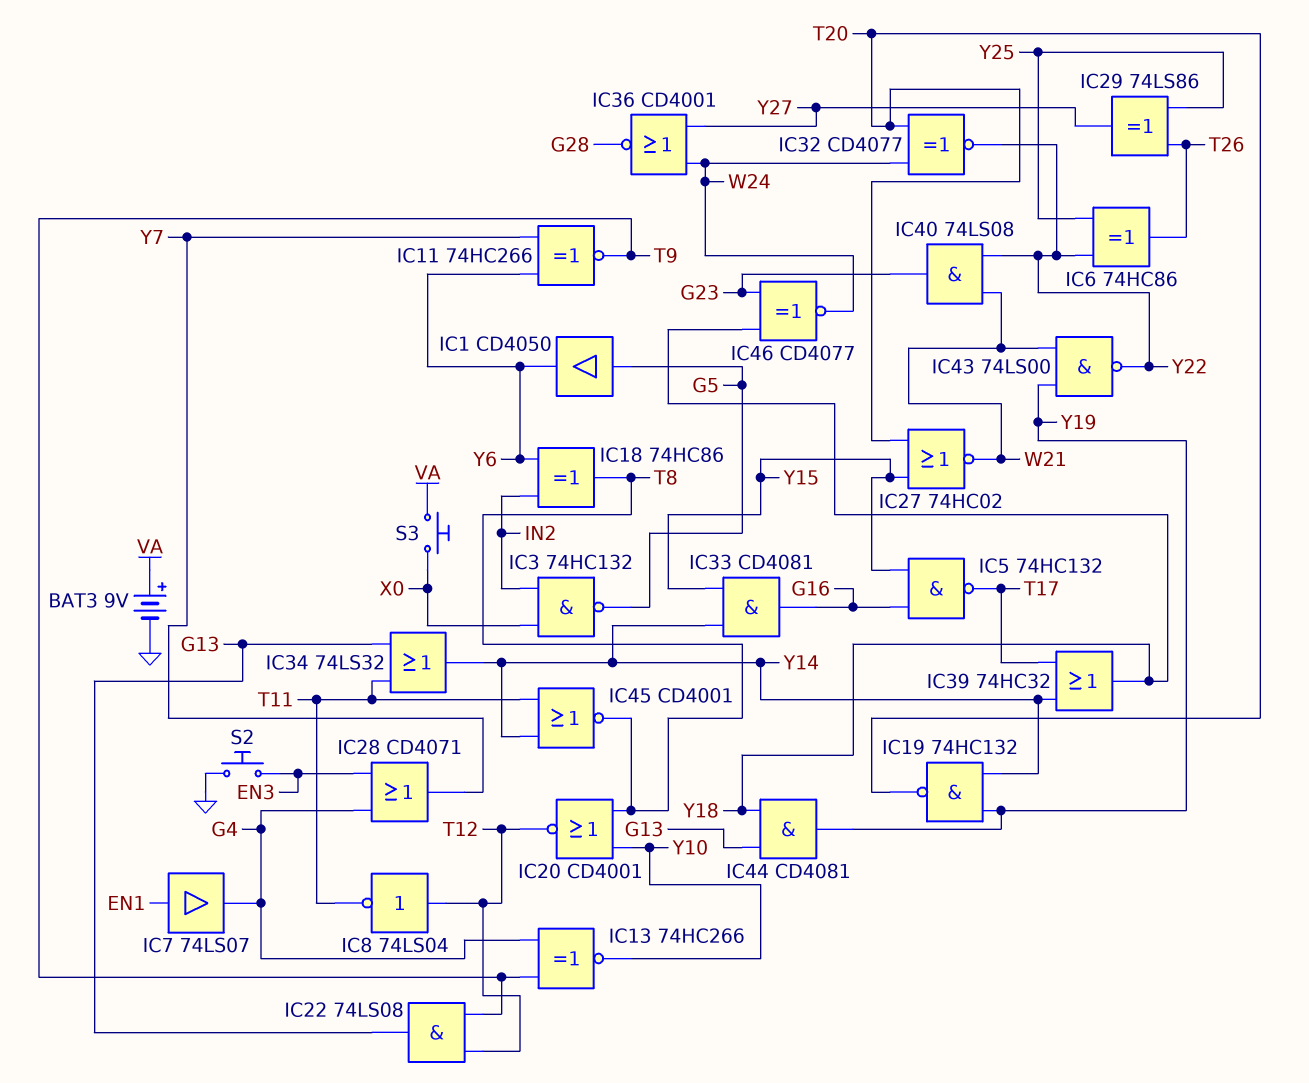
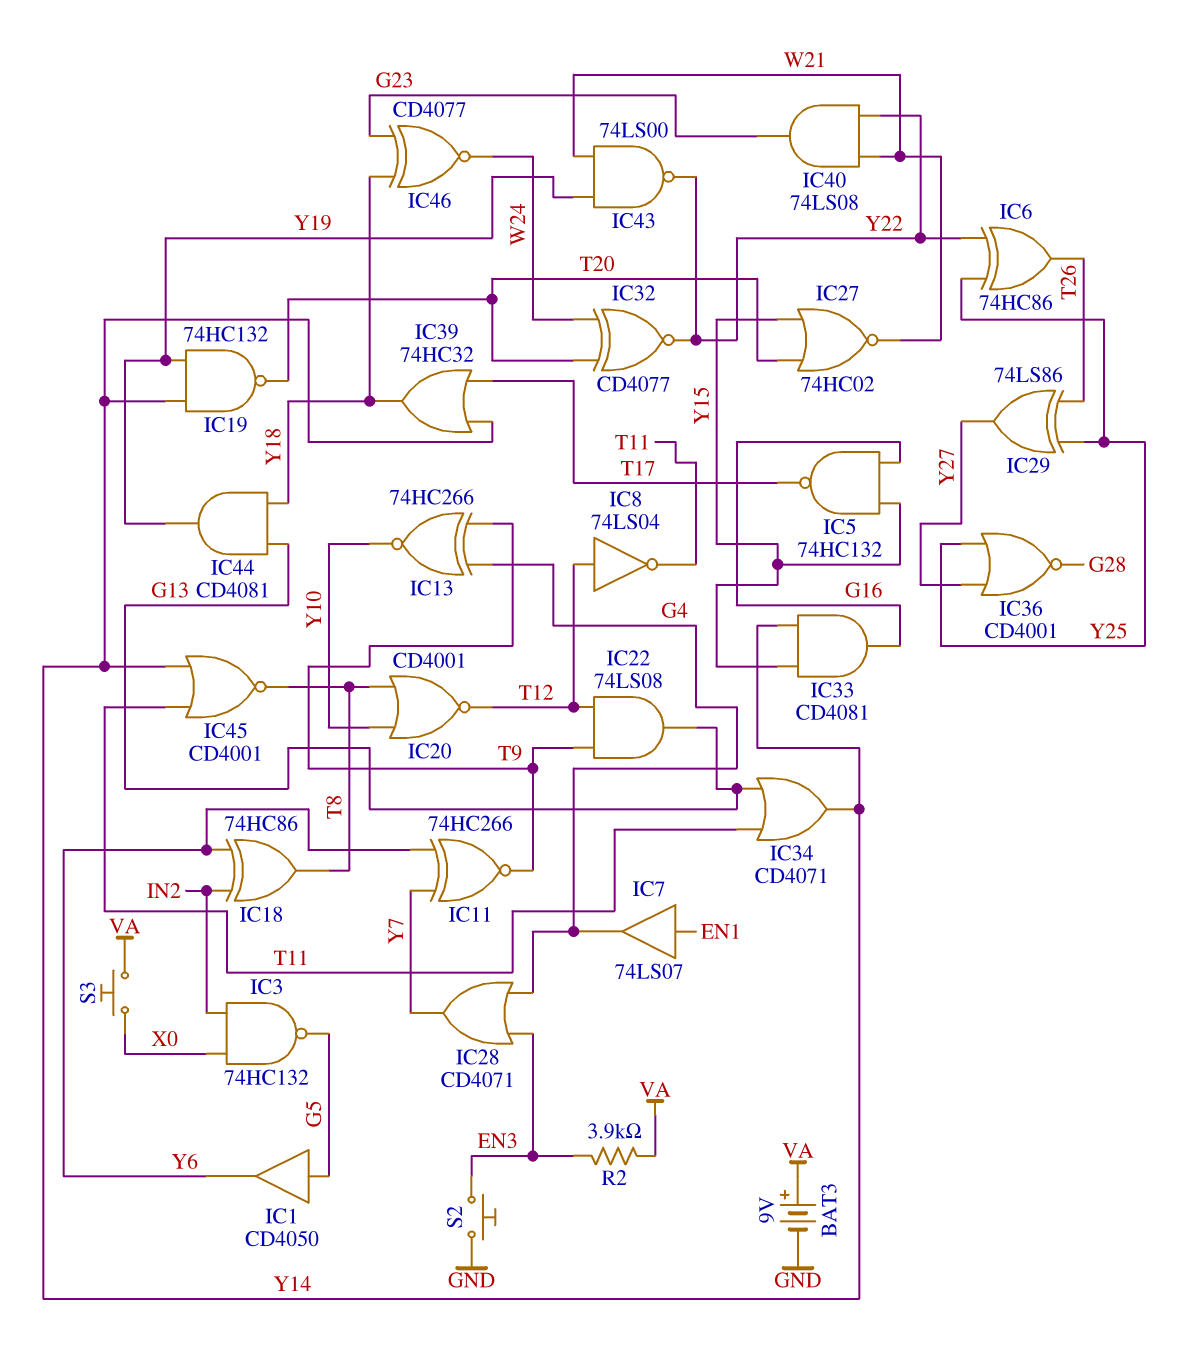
IC34: OR 74LS32 (in G13, in T11, out Y14) -> OR CD4071 (in G13, in T11, out Y14)
IC36: NOR CD4001 (in W24, in Y27, out G28) -> NOR CD4001 (in Y25, in Y27, out G28)
R2: none -> 3.9k (EN3, VA)

